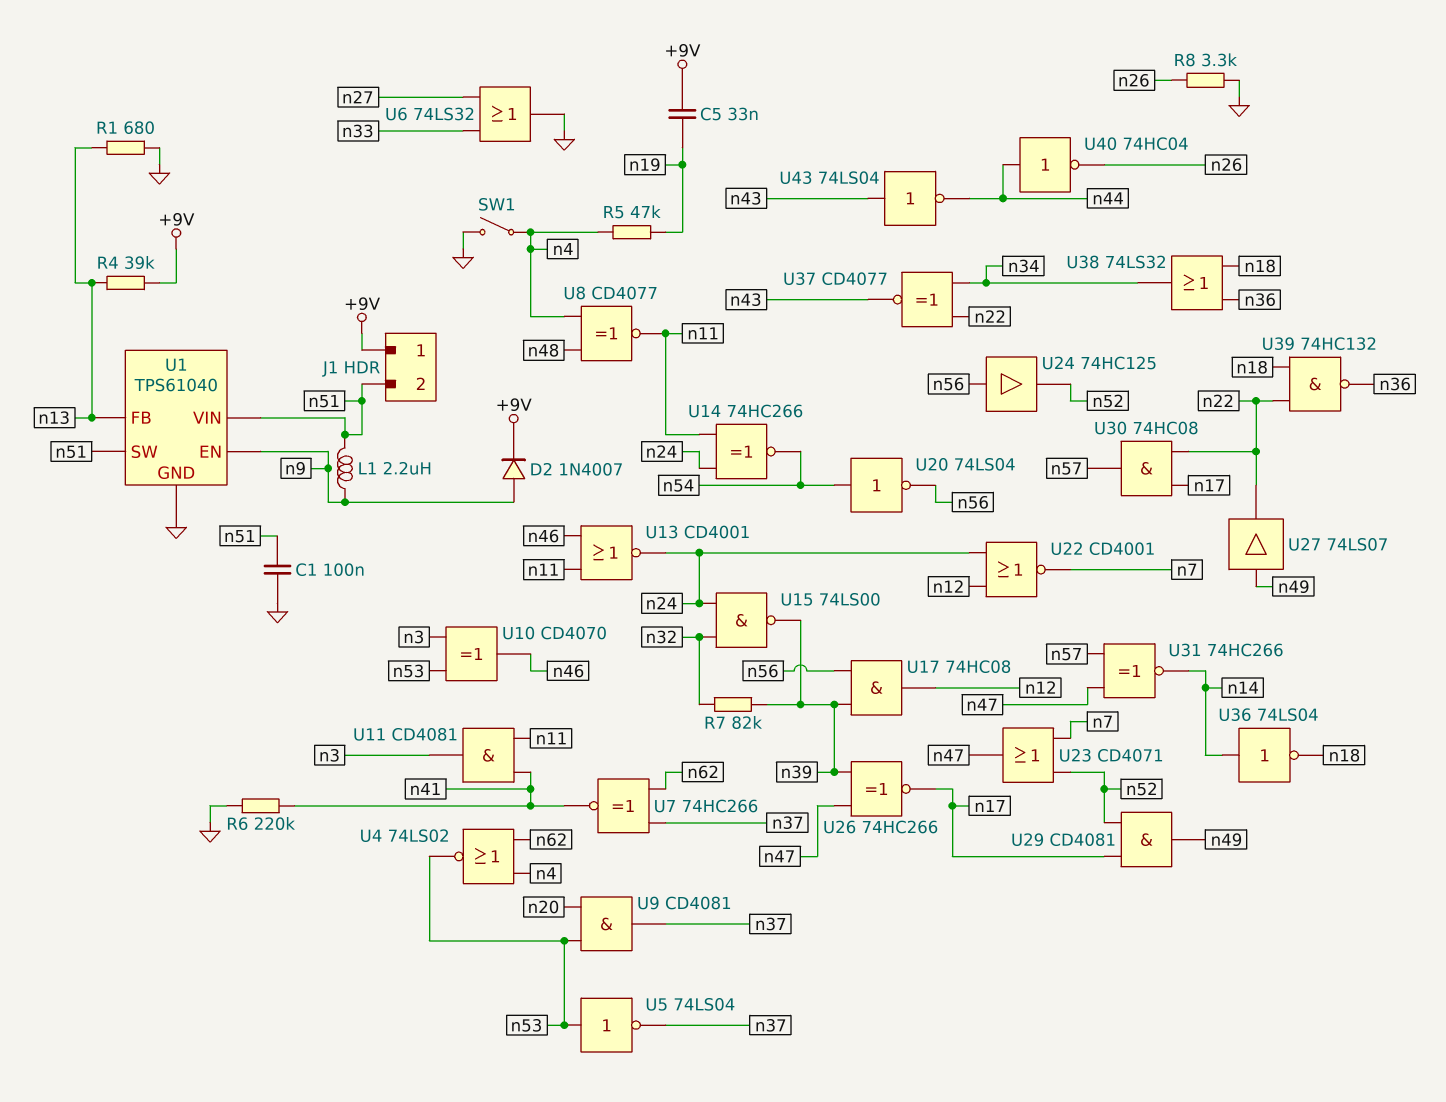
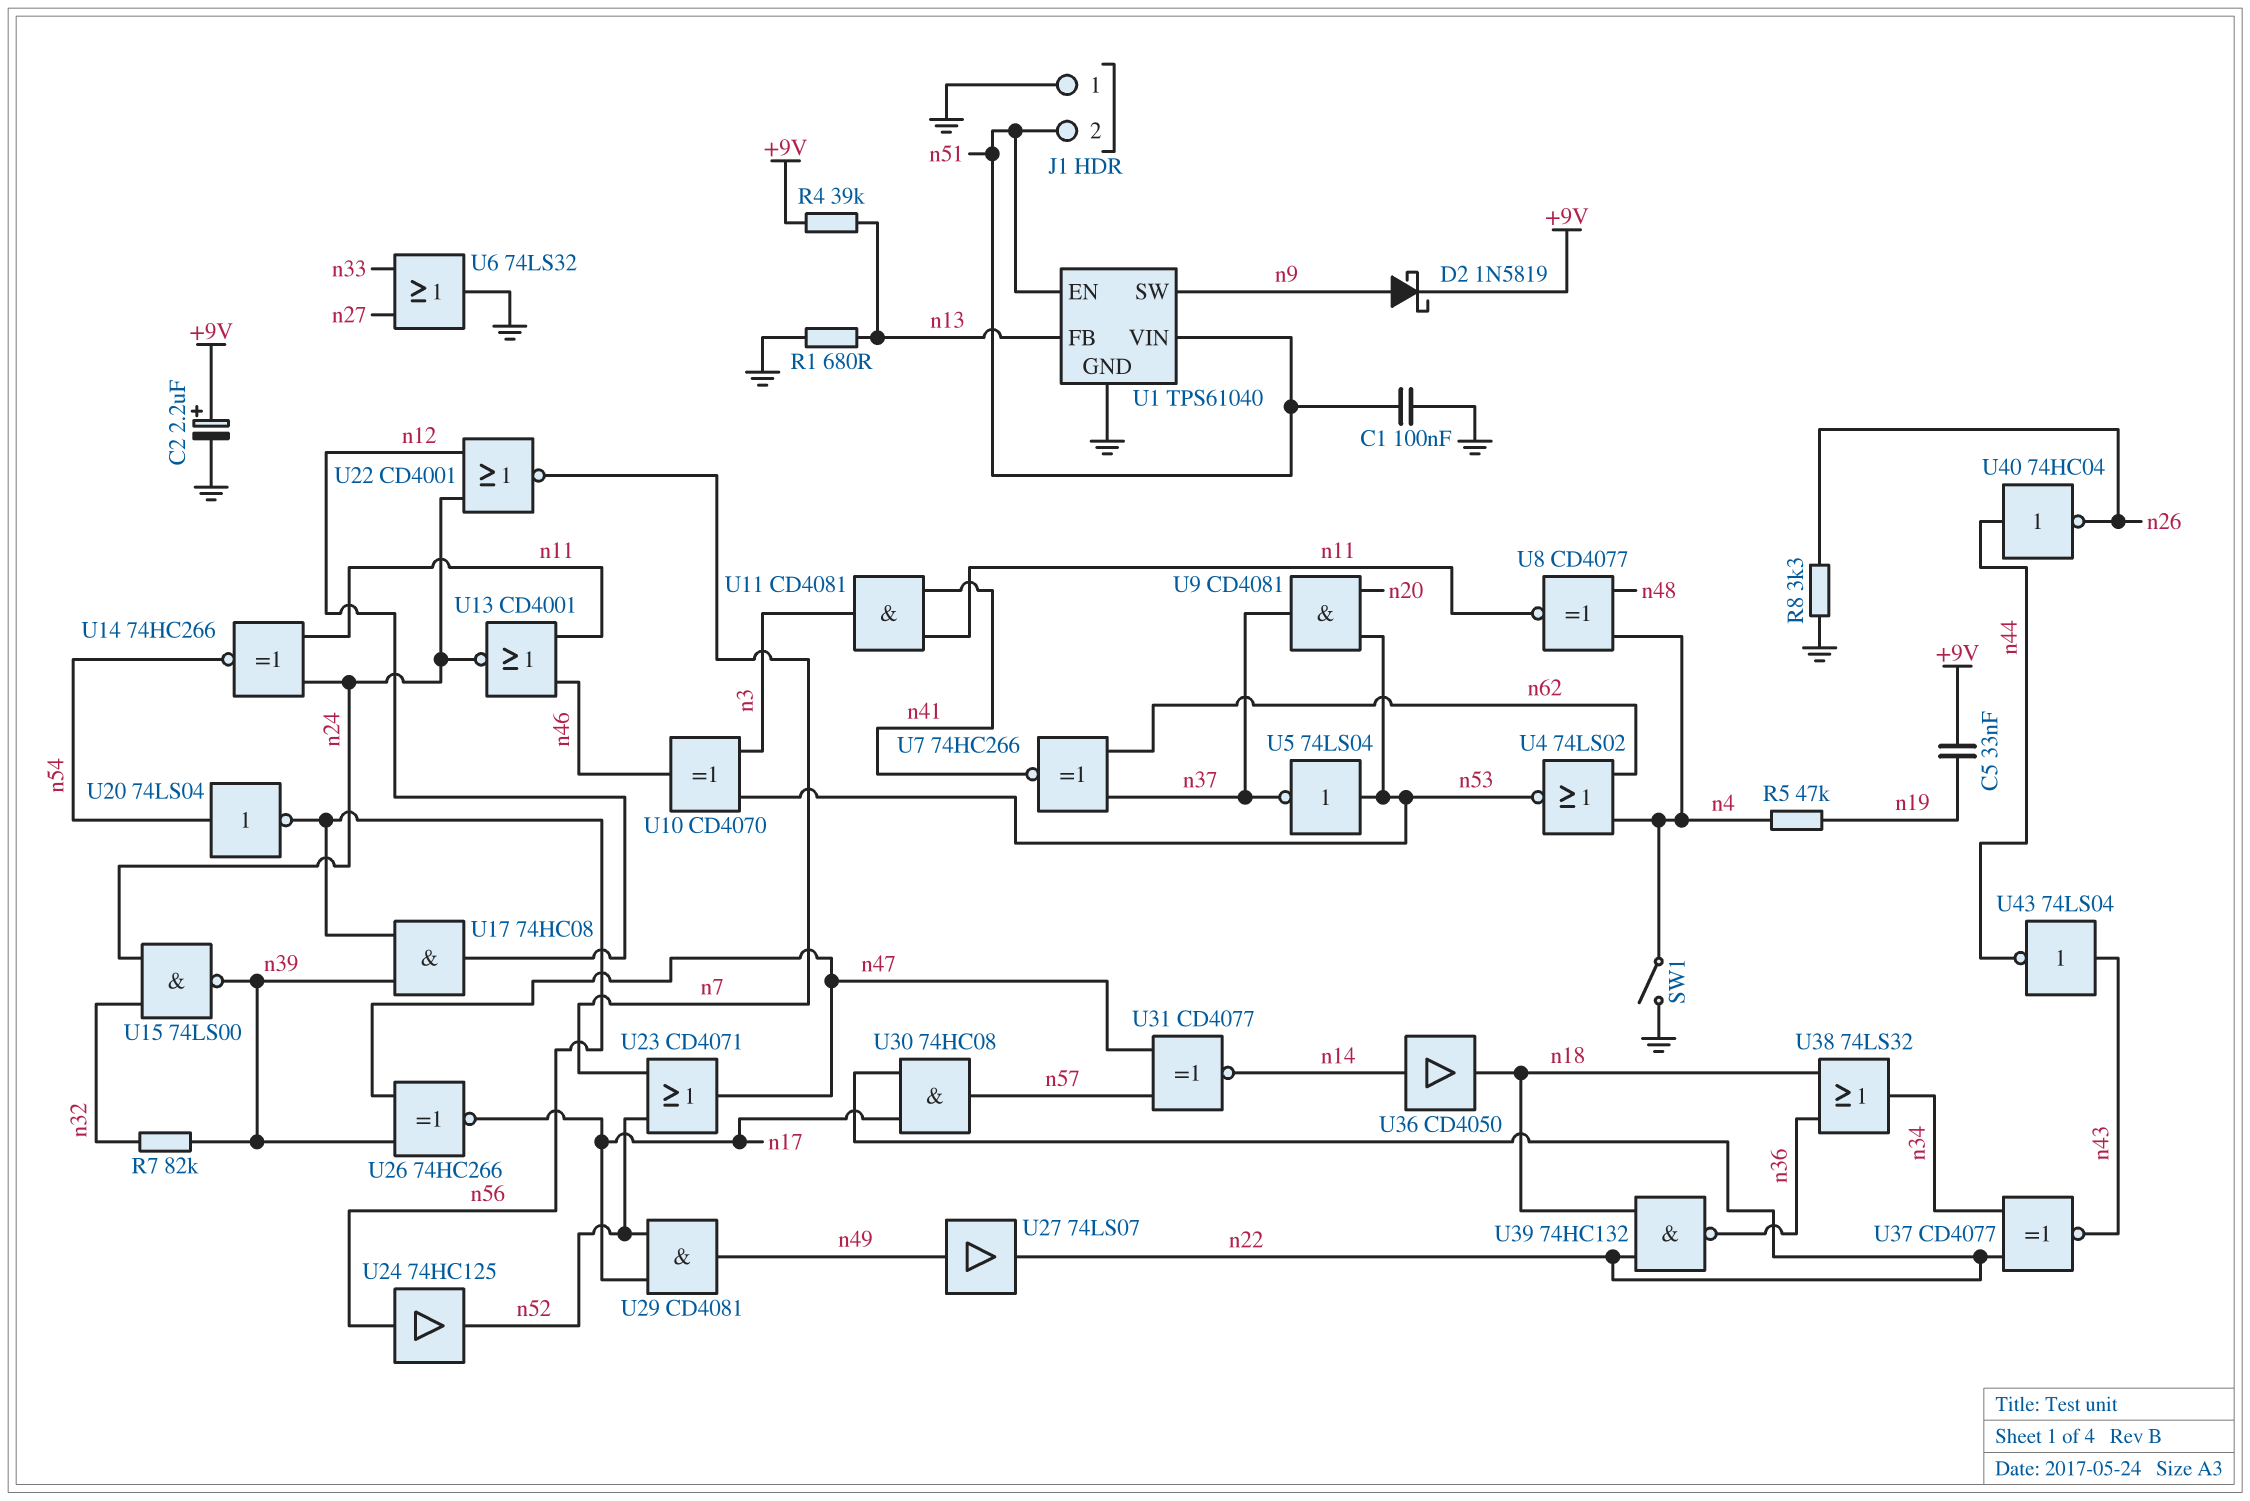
C2: none -> 2.2uF (plus +9V, minus GND)
D2: diode 1N4007 (A n9, K +9V) -> schottky 1N5819 (A n9, K +9V)
J1 pin 1: +9V -> GND
L1: 2.2uH (n9, n51) -> none
R6: 220k (GND, n41) -> none
U1 pin EN: n9 -> n51
U1 pin SW: n51 -> n9
U31: XNOR 74HC266 (in n47, in n57, out n14) -> XNOR CD4077 (in n47, in n57, out n14)
U36: NOT 74LS04 (in n14, out n18) -> buffer CD4050 (in n14, out n18)

